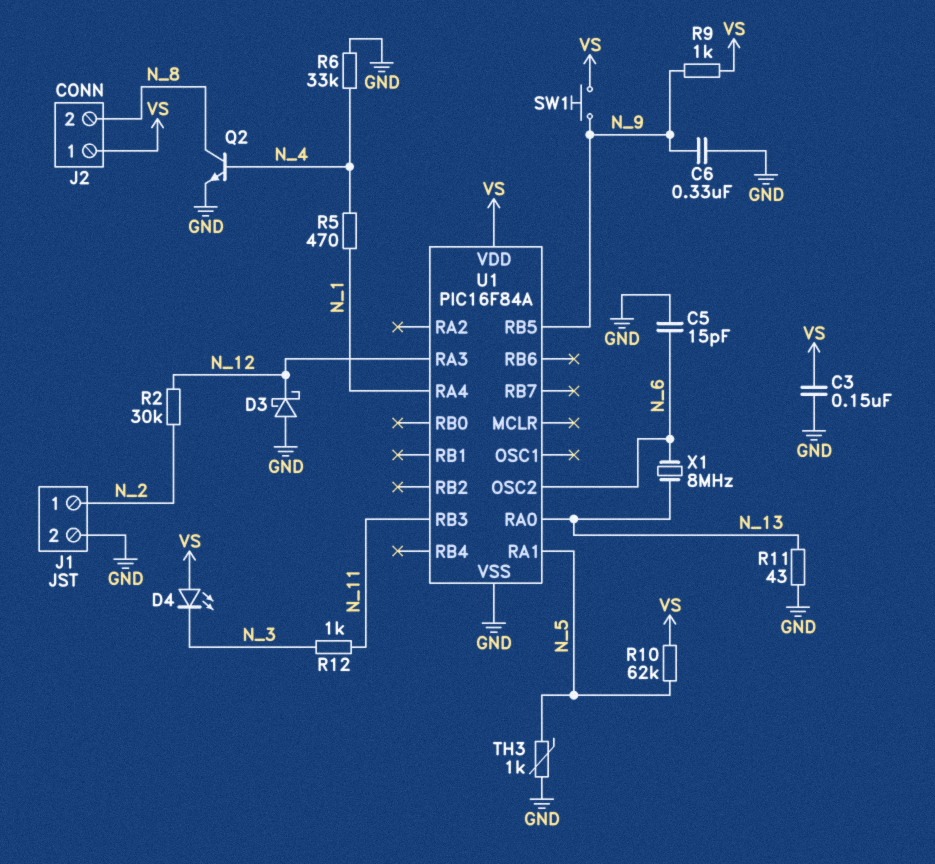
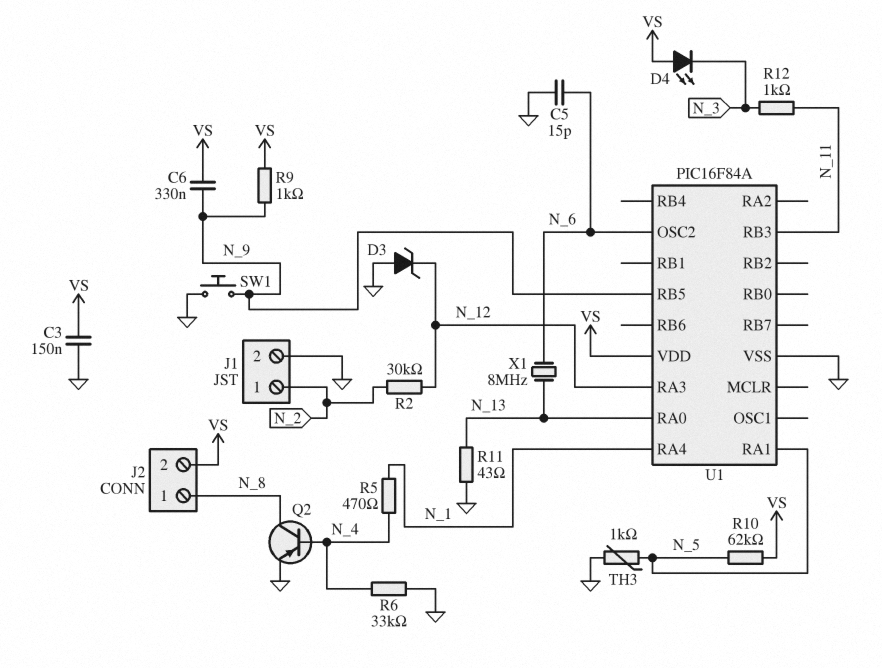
C6: 330nF (GND, N_9) -> 330nF (N_9, VS)
D3: schottky (A GND, K N_12) -> zener (A GND, K N_12)
J2 pin 1: VS -> N_8
J2 pin 2: N_8 -> VS
Q2: NPN (B N_4, C N_8, E GND) -> PNP (B N_4, C N_8, E GND)
SW1: button (N_9, VS) -> button (GND, N_9)

